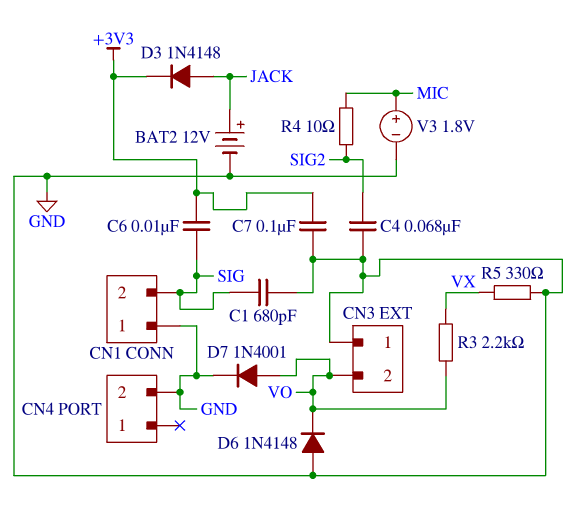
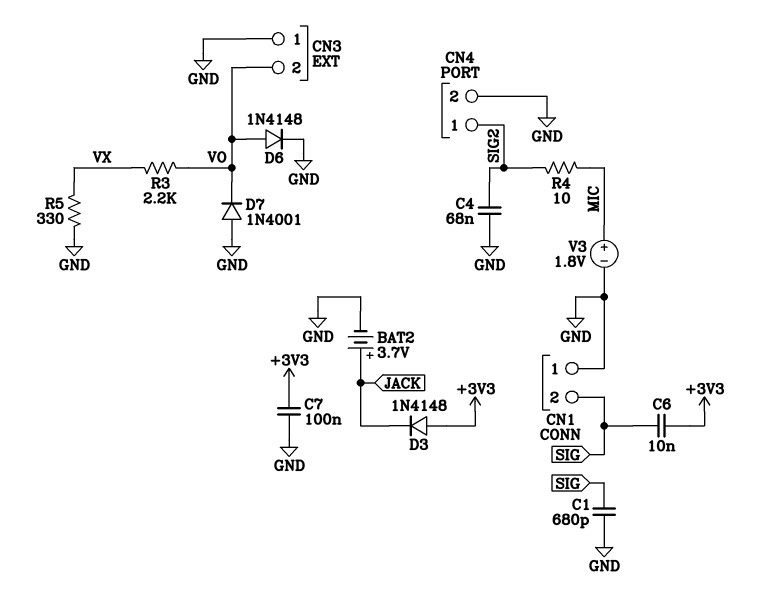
BAT2: 12V (plus JACK, minus GND) -> 3.7V (plus JACK, minus GND)
CN4 pin 1: none -> SIG2
D3: diode 1N4148 (A JACK, K +3V3) -> diode 1N4148 (A +3V3, K JACK)
D6: diode 1N4148 (A GND, K VO) -> diode 1N4148 (A VO, K GND)
D7: diode 1N4001 (A VO, K GND) -> diode 1N4001 (A GND, K VO)

